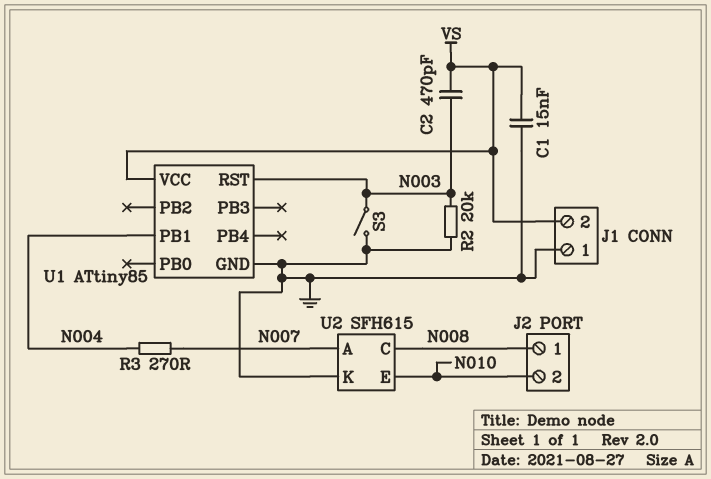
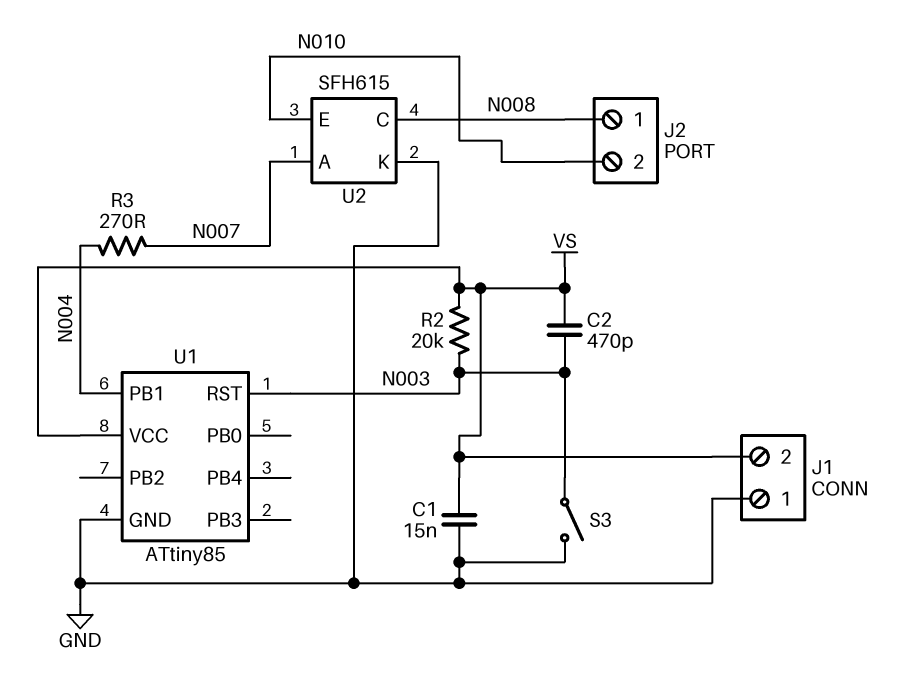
R2: 20k (GND, N003) -> 20k (N003, VS)

